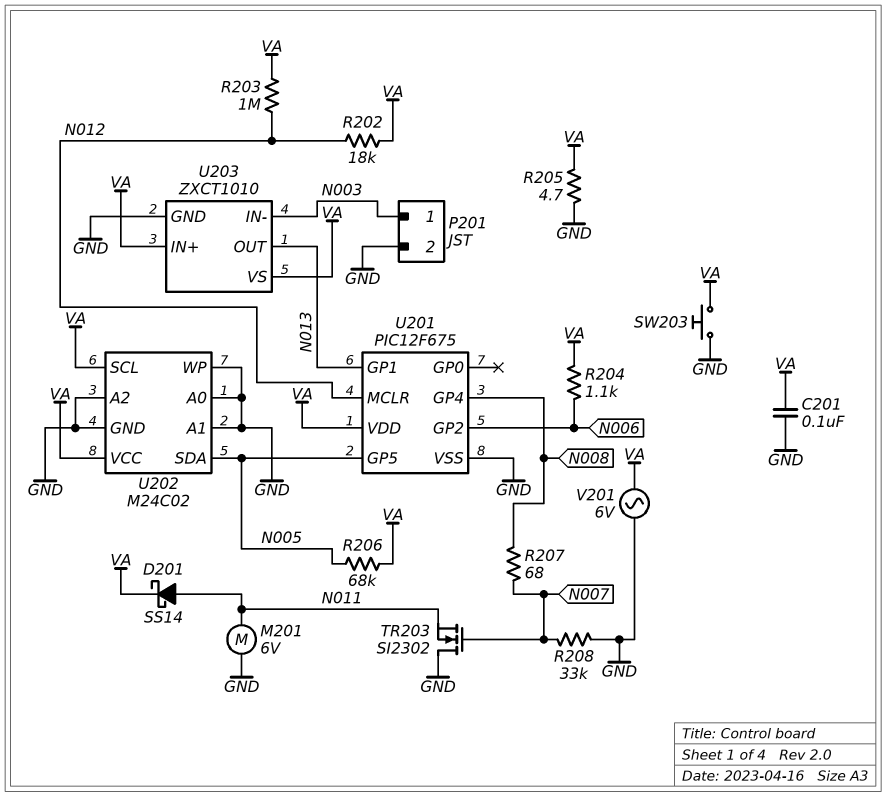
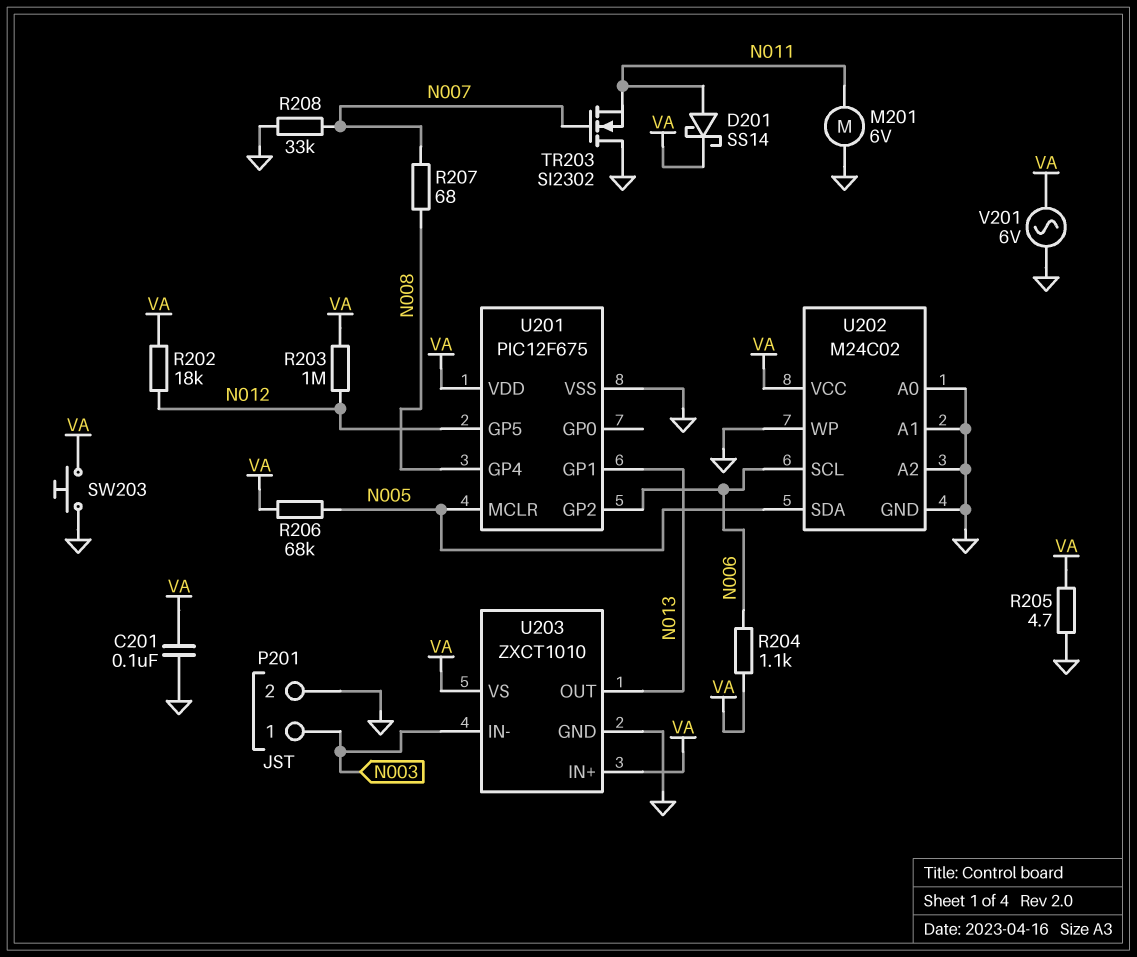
U201 pin GP5: N005 -> N012
U201 pin MCLR: N012 -> N005
U202 pin SCL: VA -> N006

